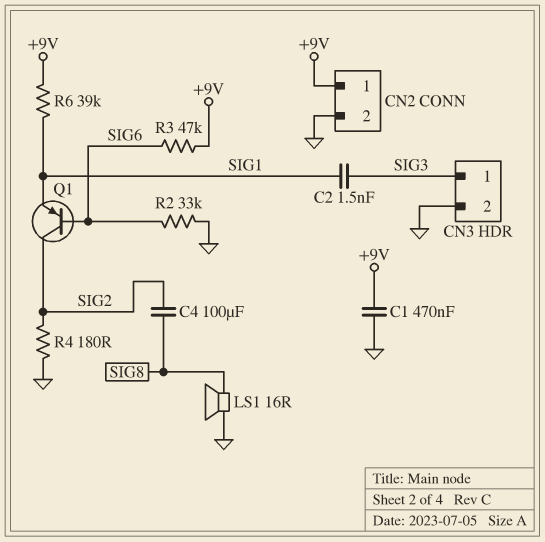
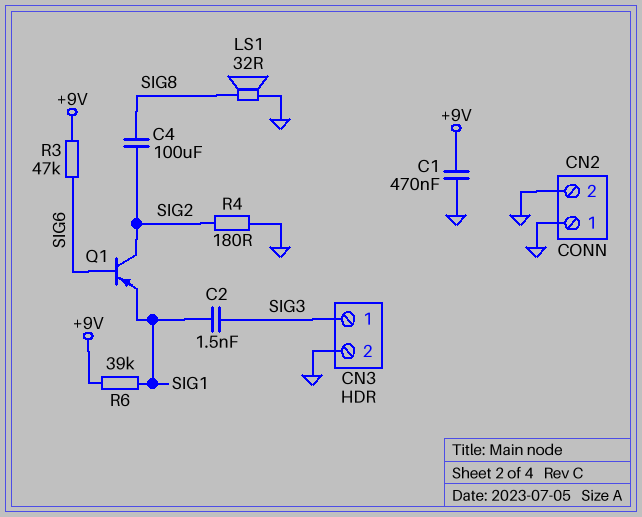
CN2 pin 1: +9V -> GND
LS1: speaker 16R (GND, SIG8) -> speaker 32R (GND, SIG8)
R2: 33k (GND, SIG6) -> none

